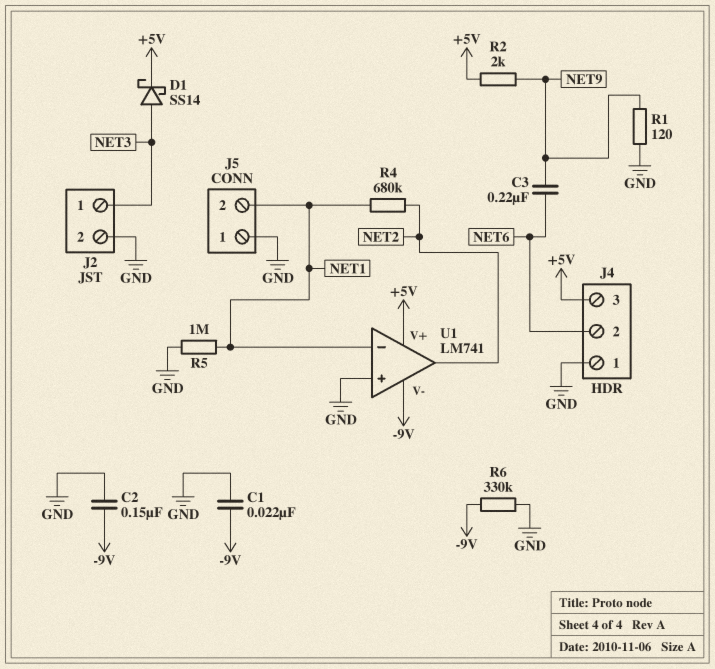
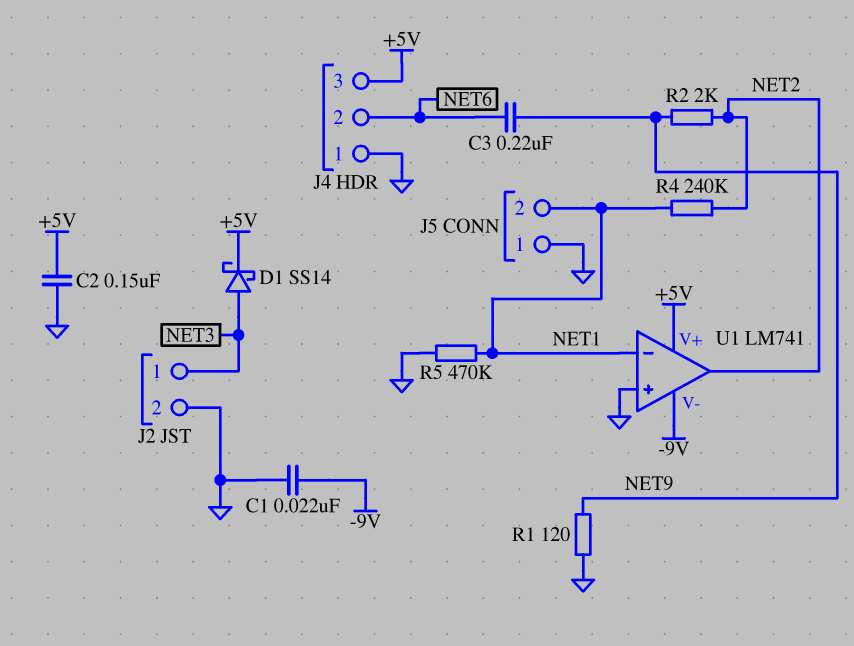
C2: 150nF (-9V, GND) -> 150nF (+5V, GND)
R2: 2k (+5V, NET9) -> 2k (NET2, NET9)
R4: 680k (NET1, NET2) -> 240k (NET1, NET2)
R5: 1M (GND, NET1) -> 470k (GND, NET1)
R6: 330k (-9V, GND) -> none

